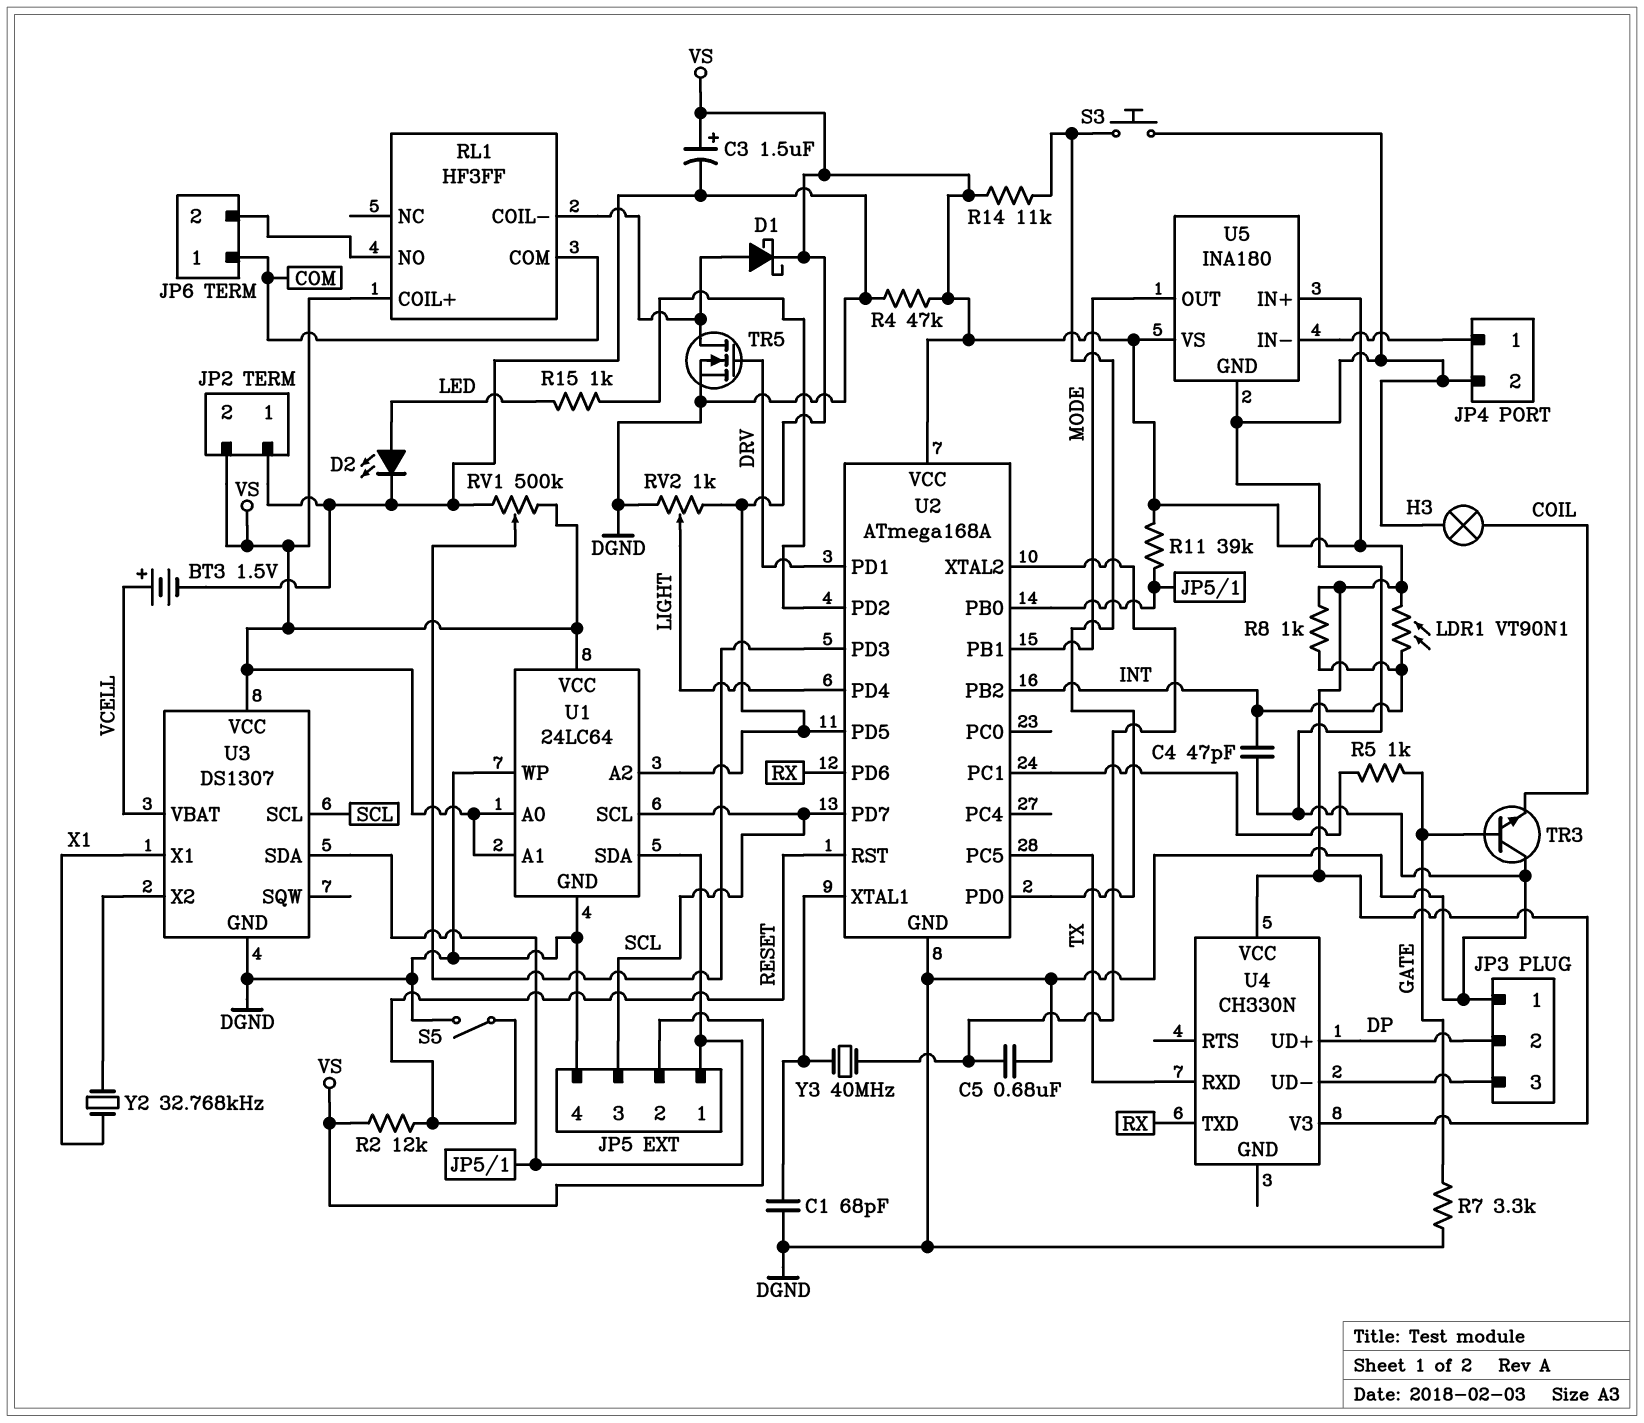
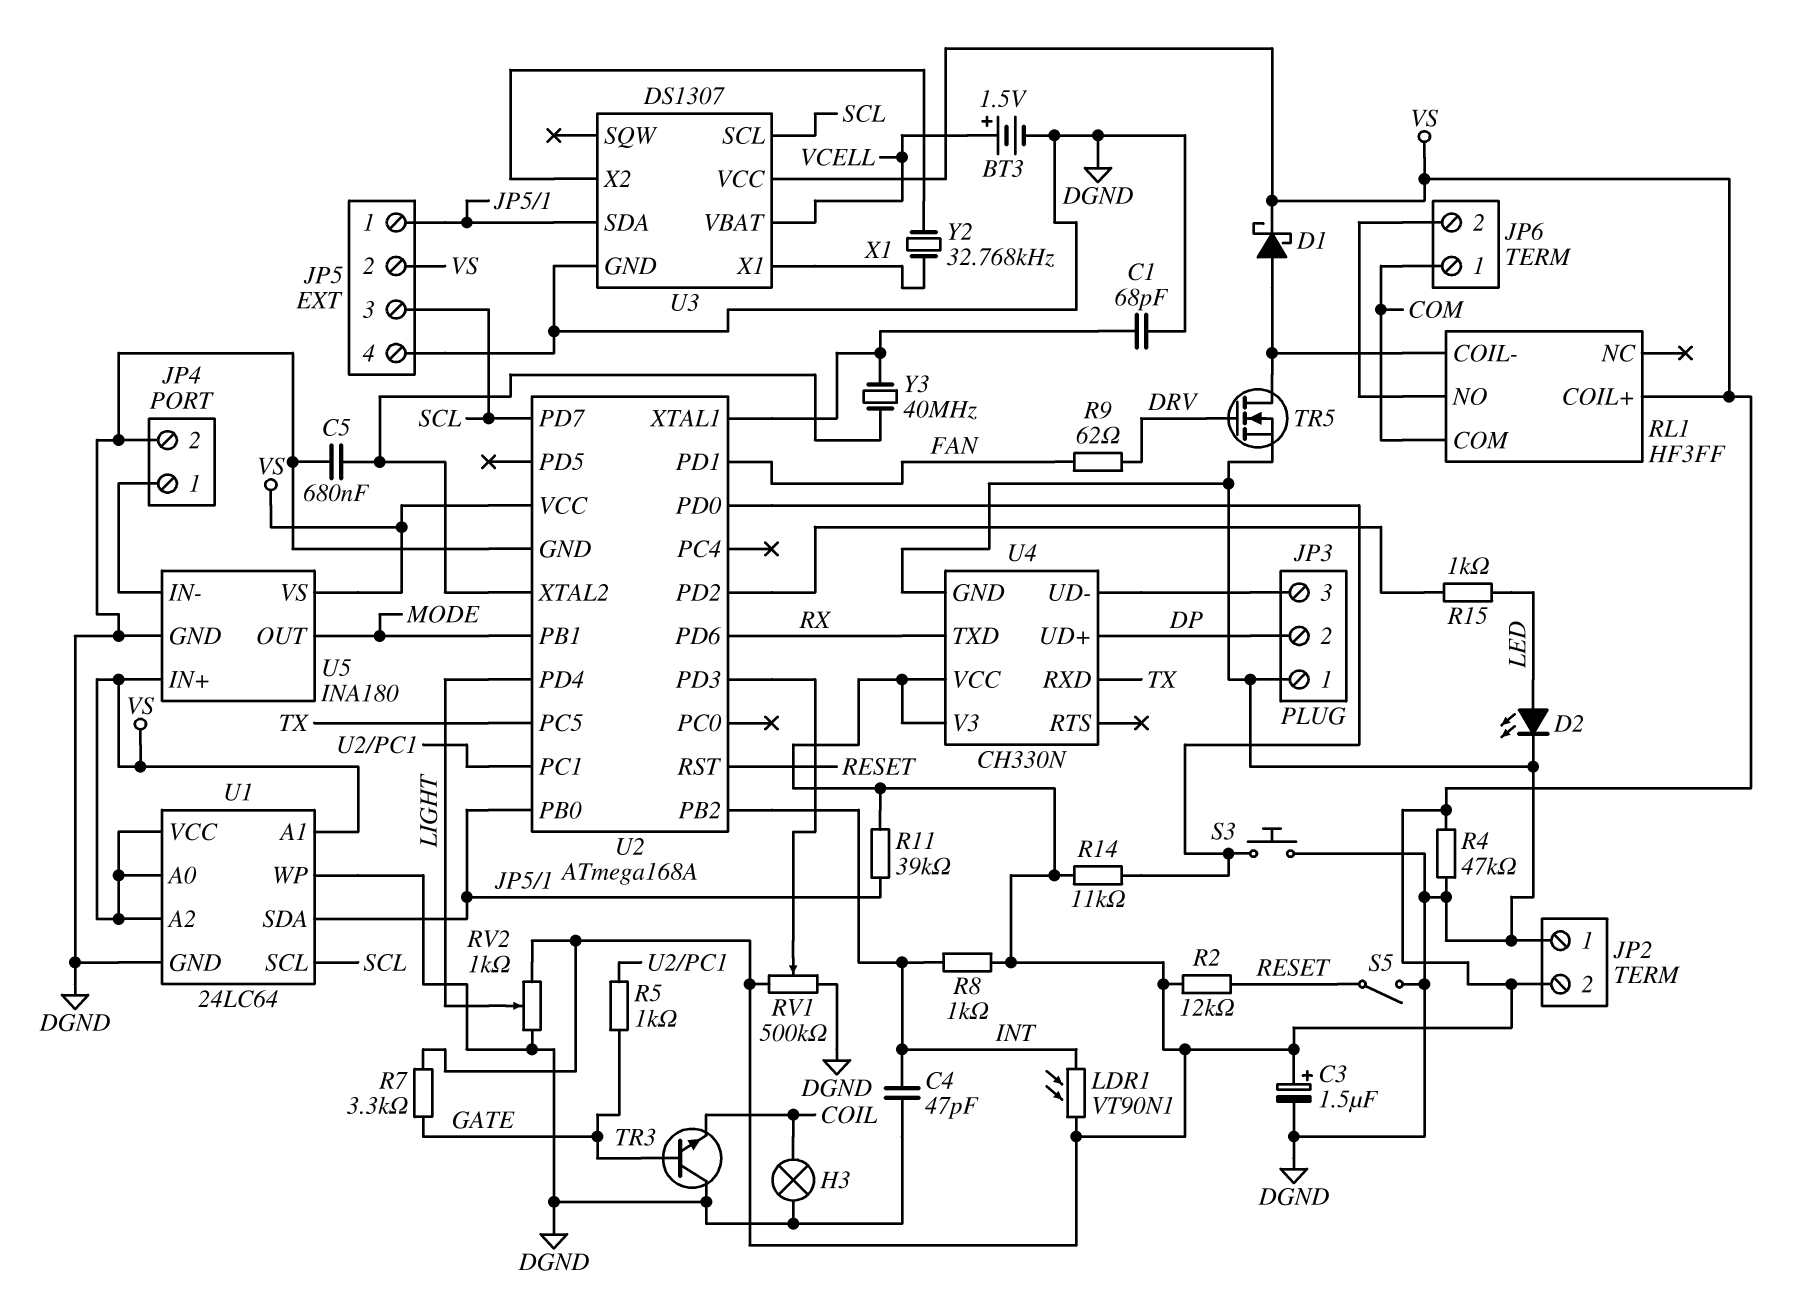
R7: 3.3k (DGND, GATE) -> 3.3k (GATE, VS)
R9: none -> 62 (DRV, FAN)
U2 pin PD1: DRV -> FAN
U2 pin PD5: VS -> none
U4 pin GND: none -> DGND

